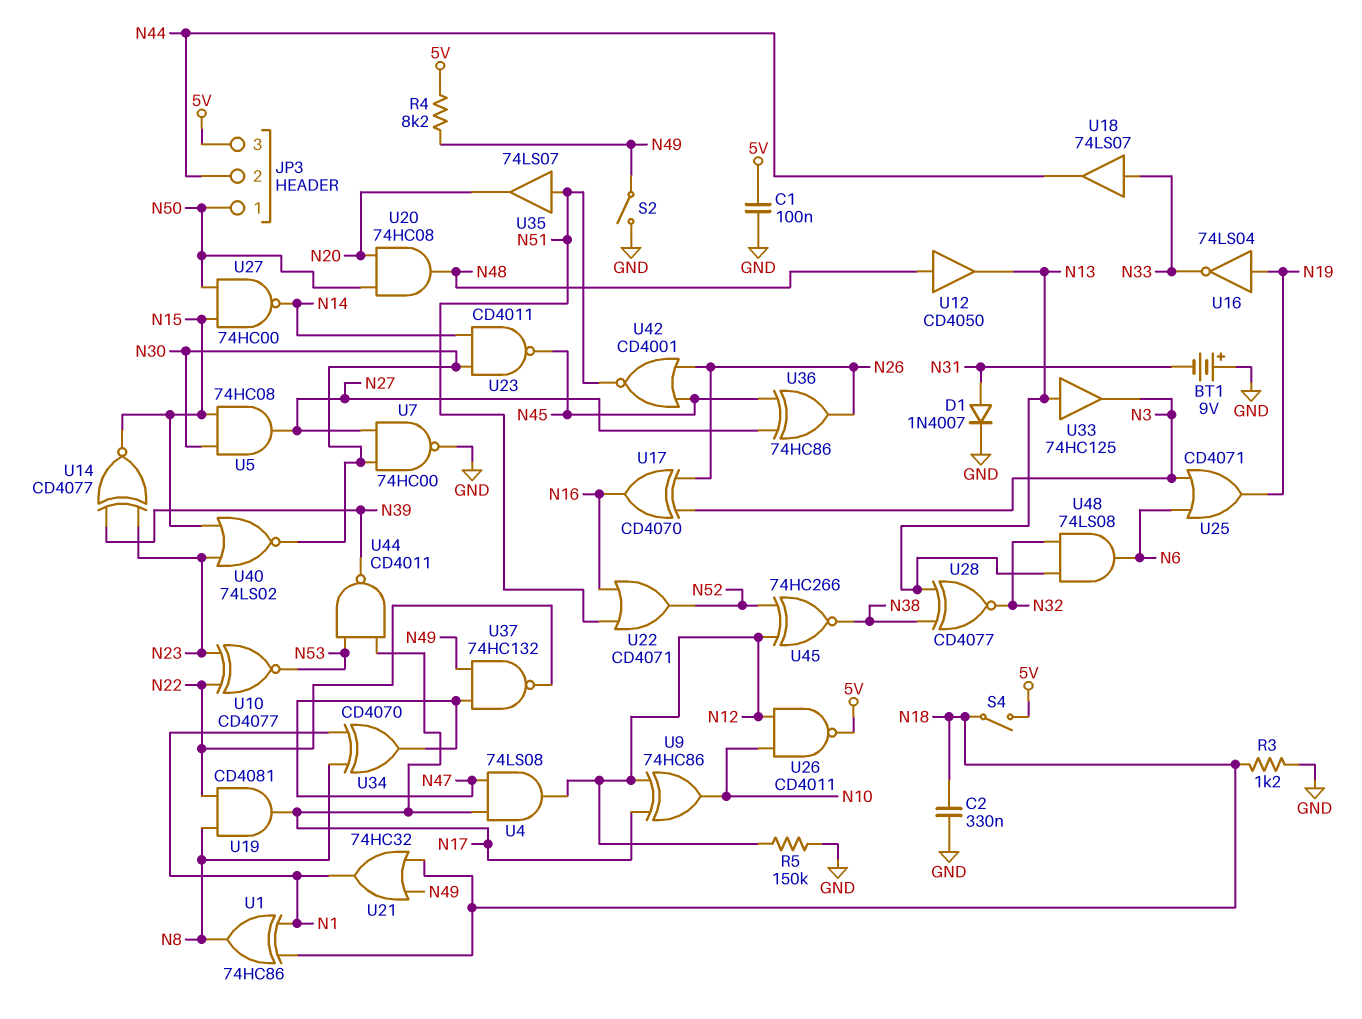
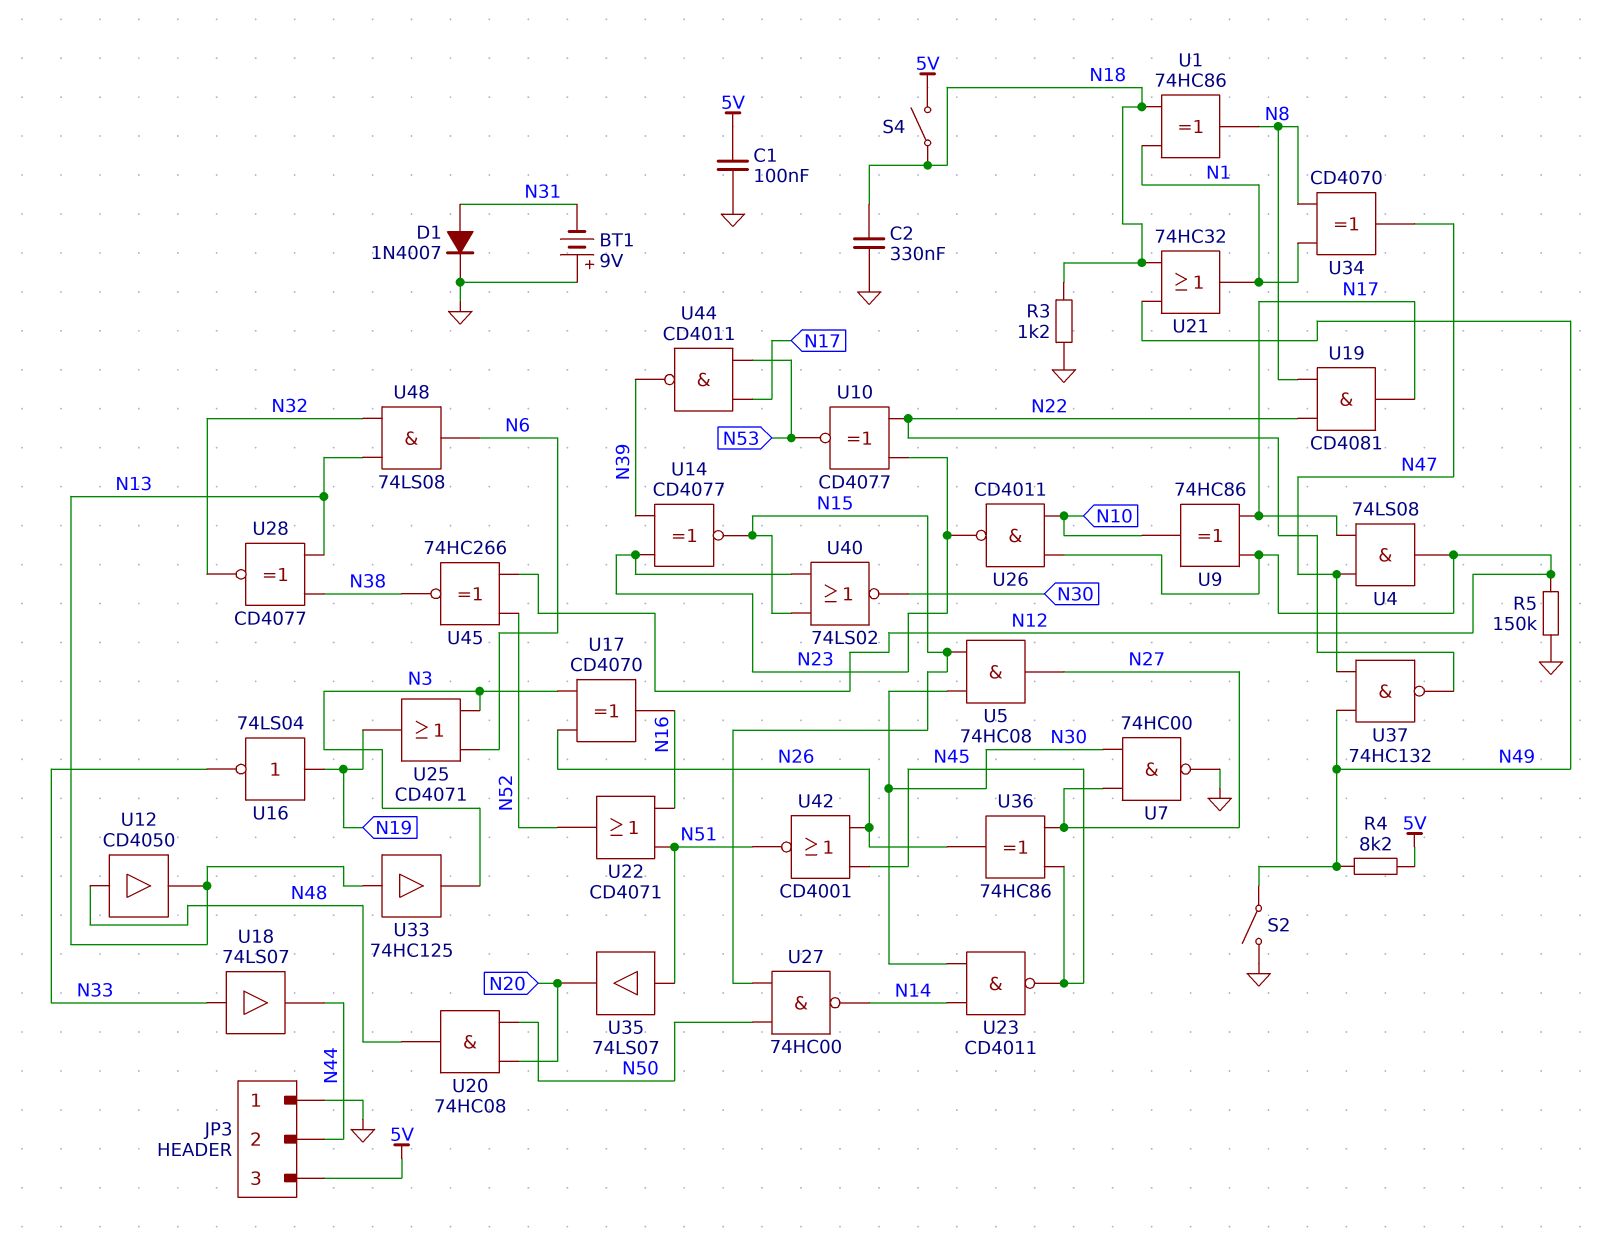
JP3 pin 1: N50 -> GND
U26: NAND CD4011 (in N10, in N12, out 5V) -> NAND CD4011 (in N10, in N12, out N23)

